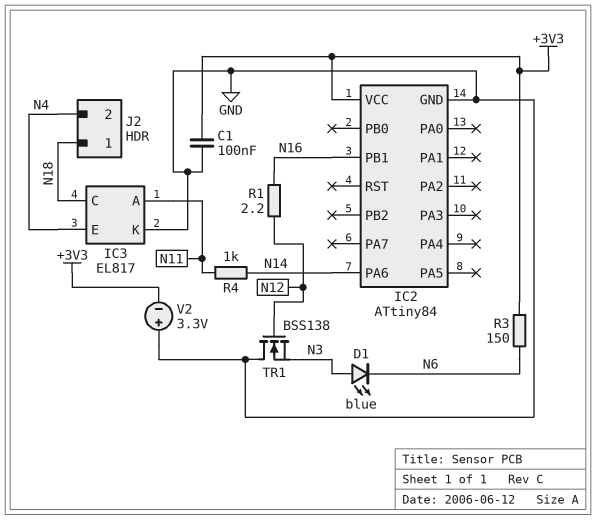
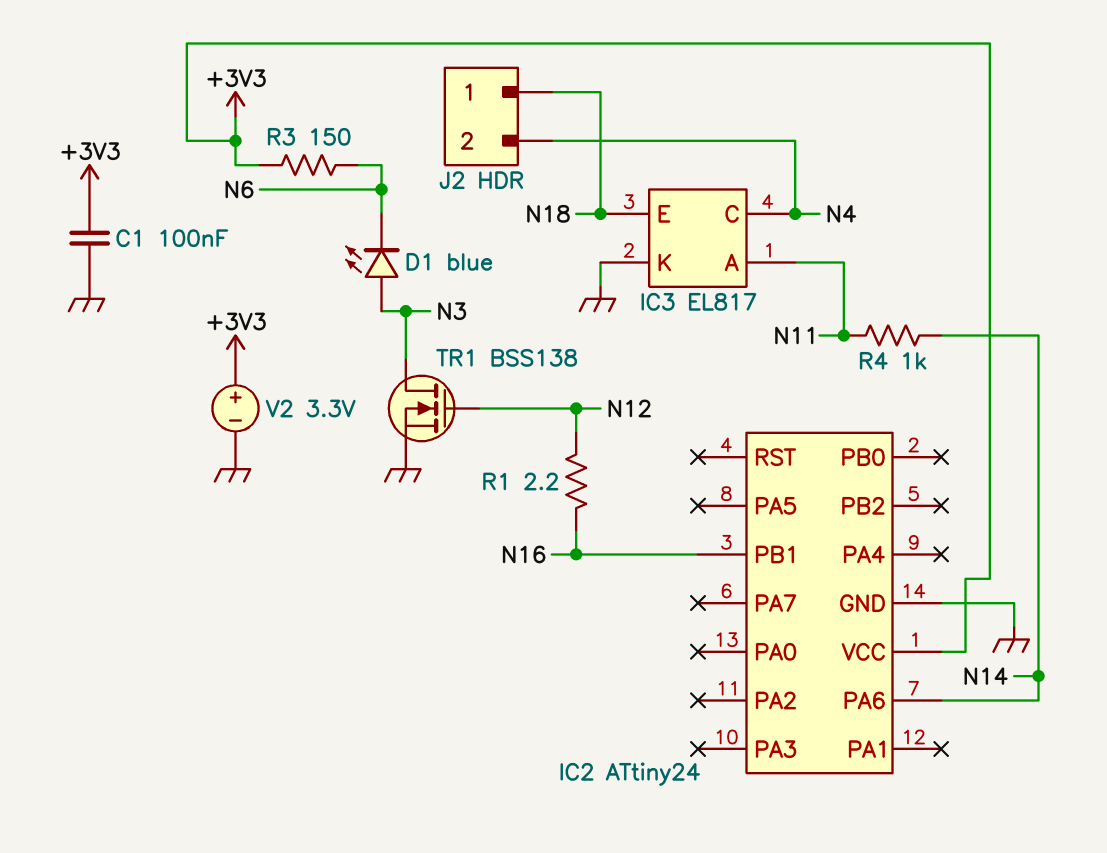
IC2: ATtiny84 -> ATtiny24
IC3 pin C: N18 -> N4
IC3 pin E: N4 -> N18
TR1: NMOS BSS138 (G N12, D GND, S N3) -> NMOS BSS138 (G N12, D N3, S GND)
V2: 3.3V (plus GND, minus +3V3) -> 3.3V (plus +3V3, minus GND)

